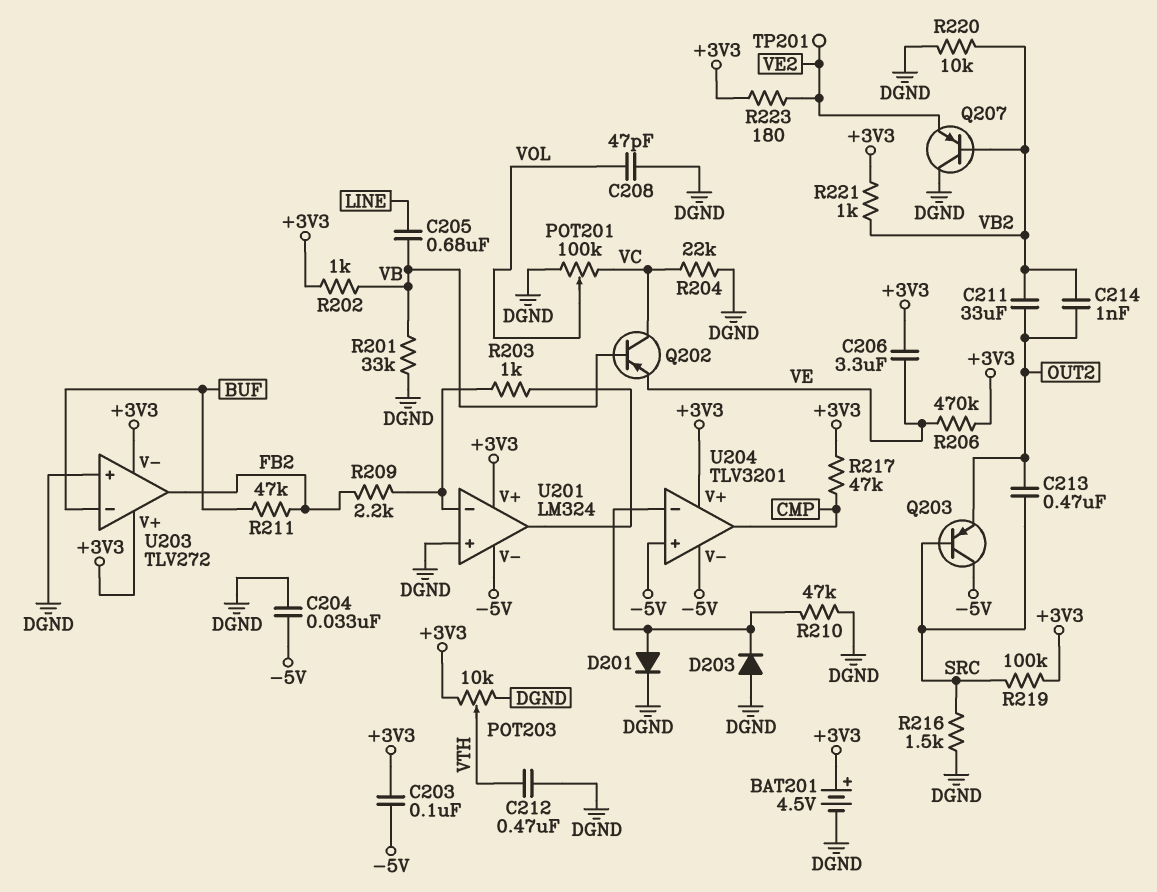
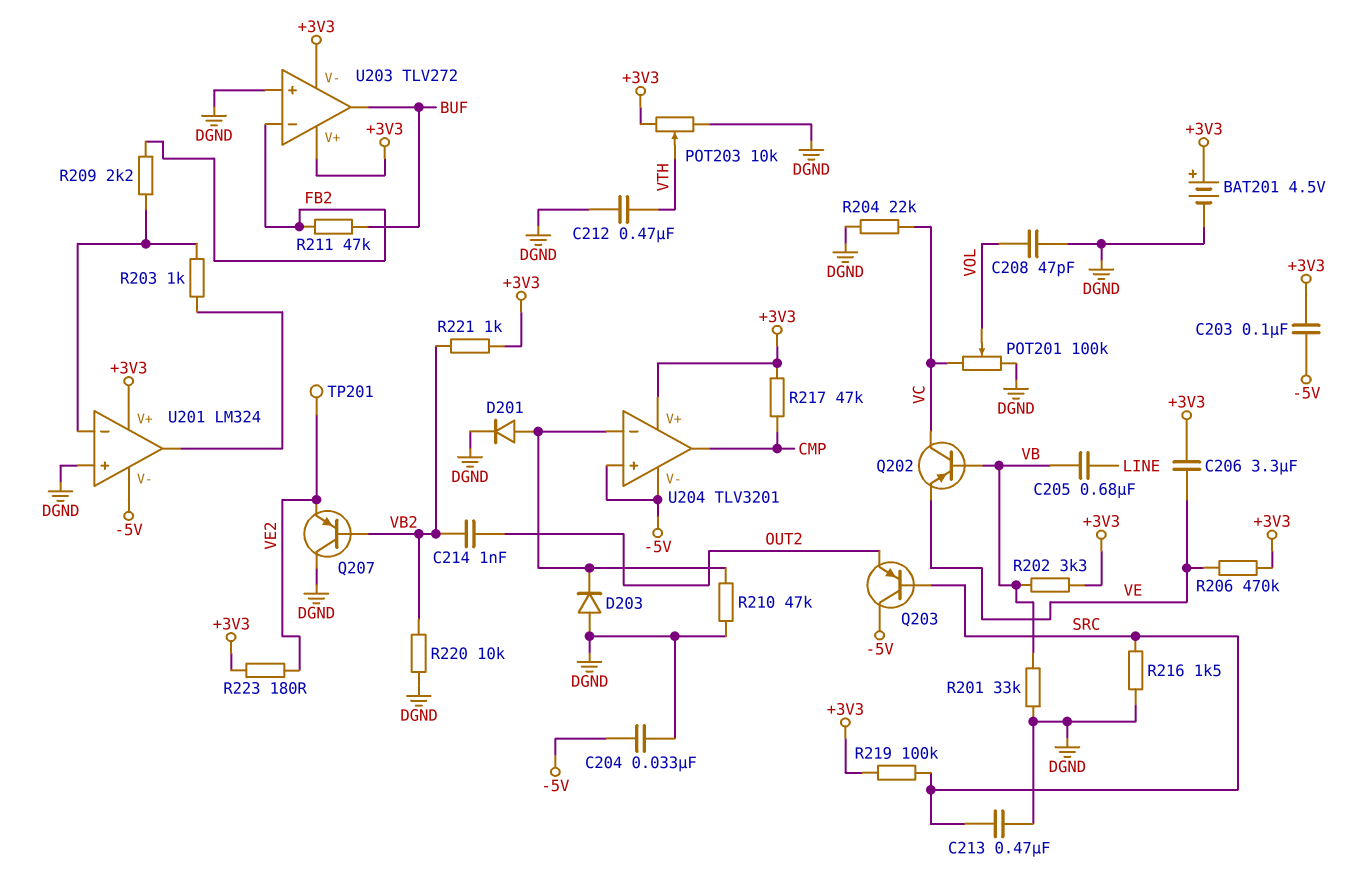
C211: 33uF (OUT2, VB2) -> none
C213: 470nF (OUT2, SRC) -> 470nF (DGND, SRC)
R202: 1k (+3V3, VB) -> 3.3k (+3V3, VB)
U203 pin in-: BUF -> FB2
U203 pin out: FB2 -> BUF

